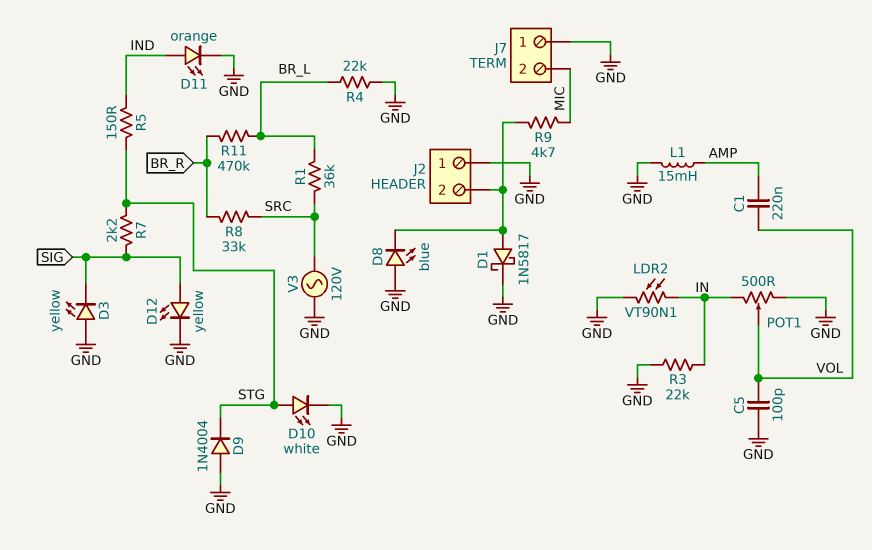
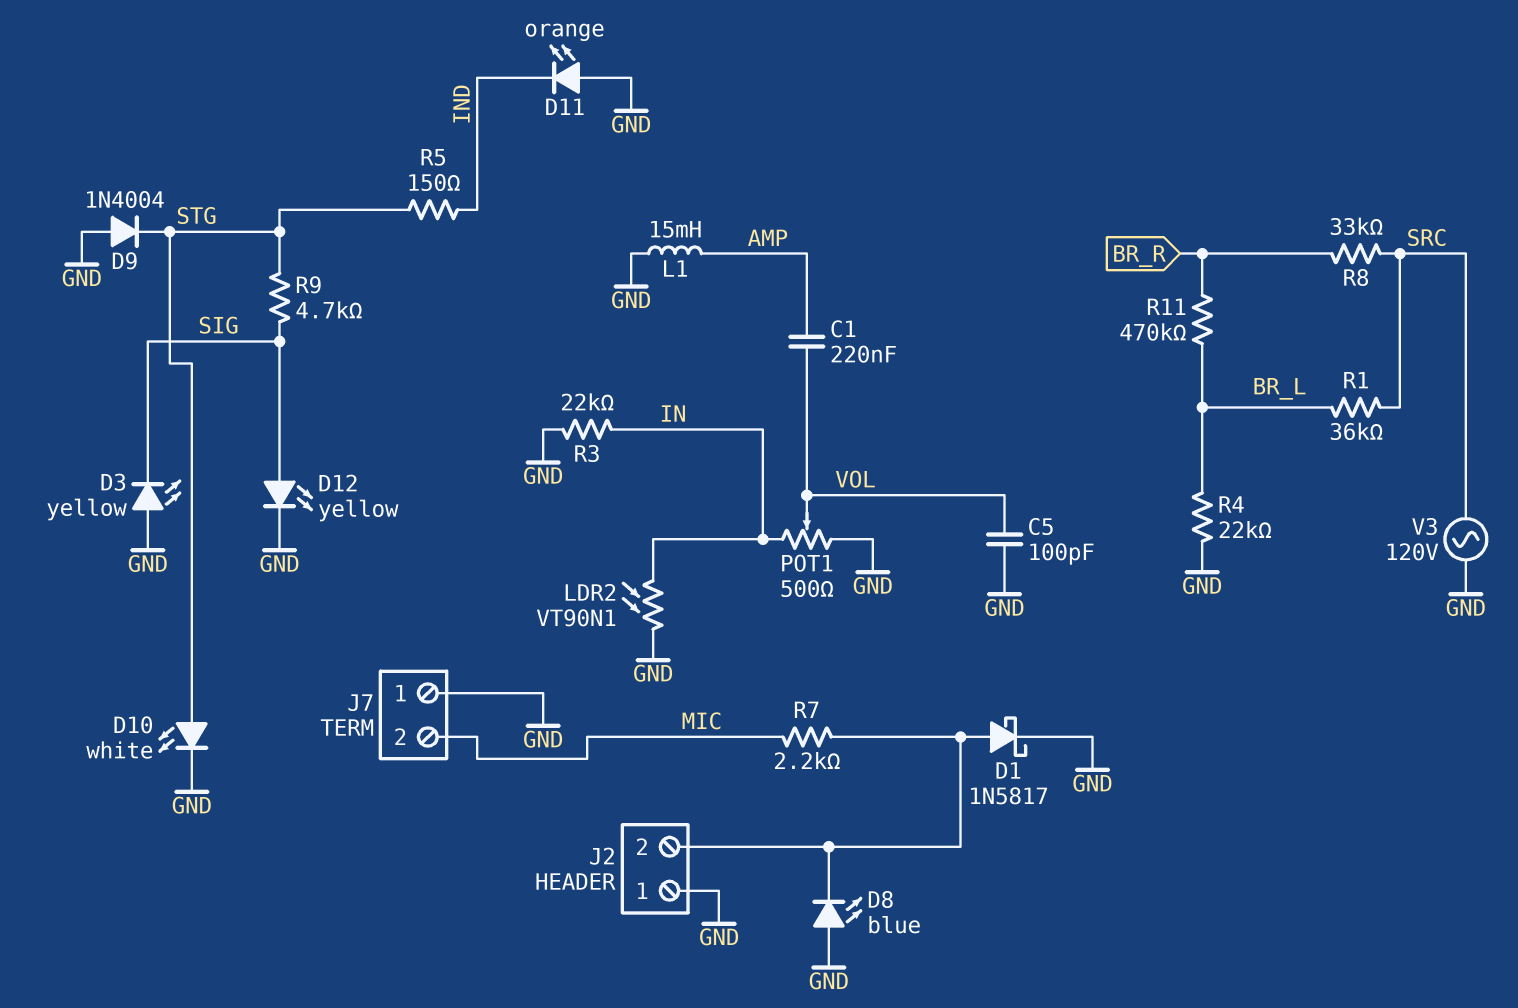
D11: LED orange (A IND, K GND) -> LED orange (A GND, K IND)
R7: 2.2k (SIG, STG) -> 2.2k (J2/2, MIC)
R9: 4.7k (J2/2, MIC) -> 4.7k (SIG, STG)

